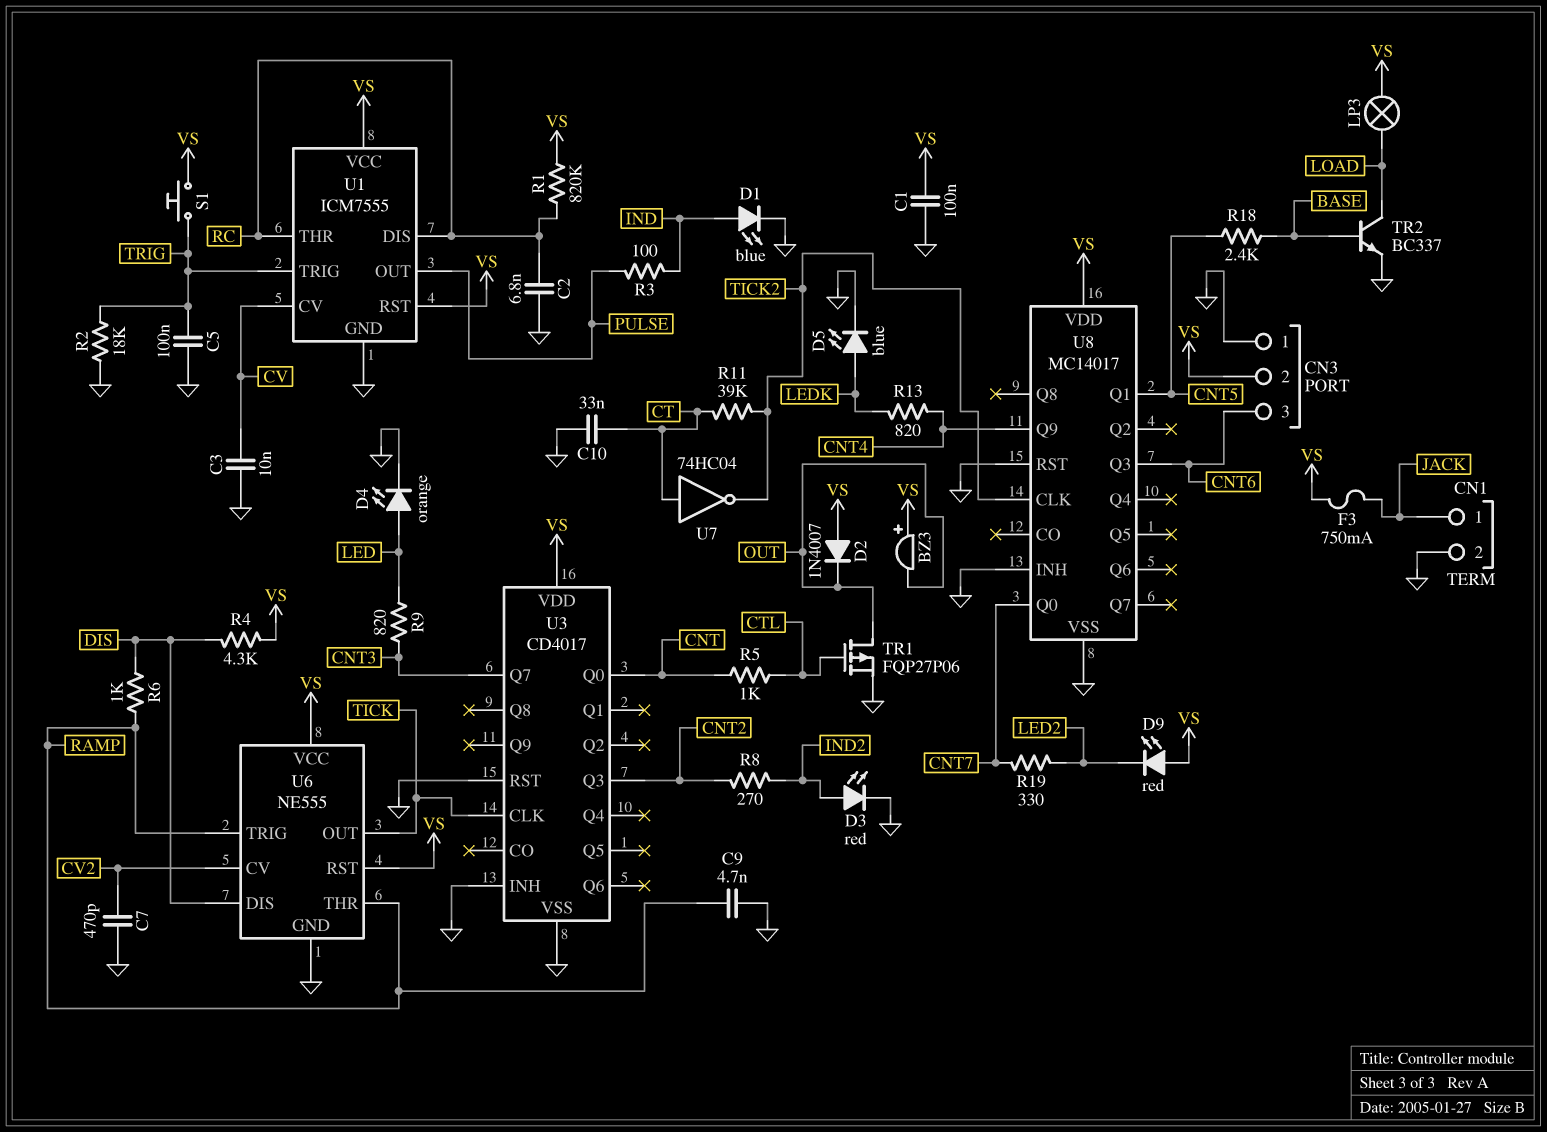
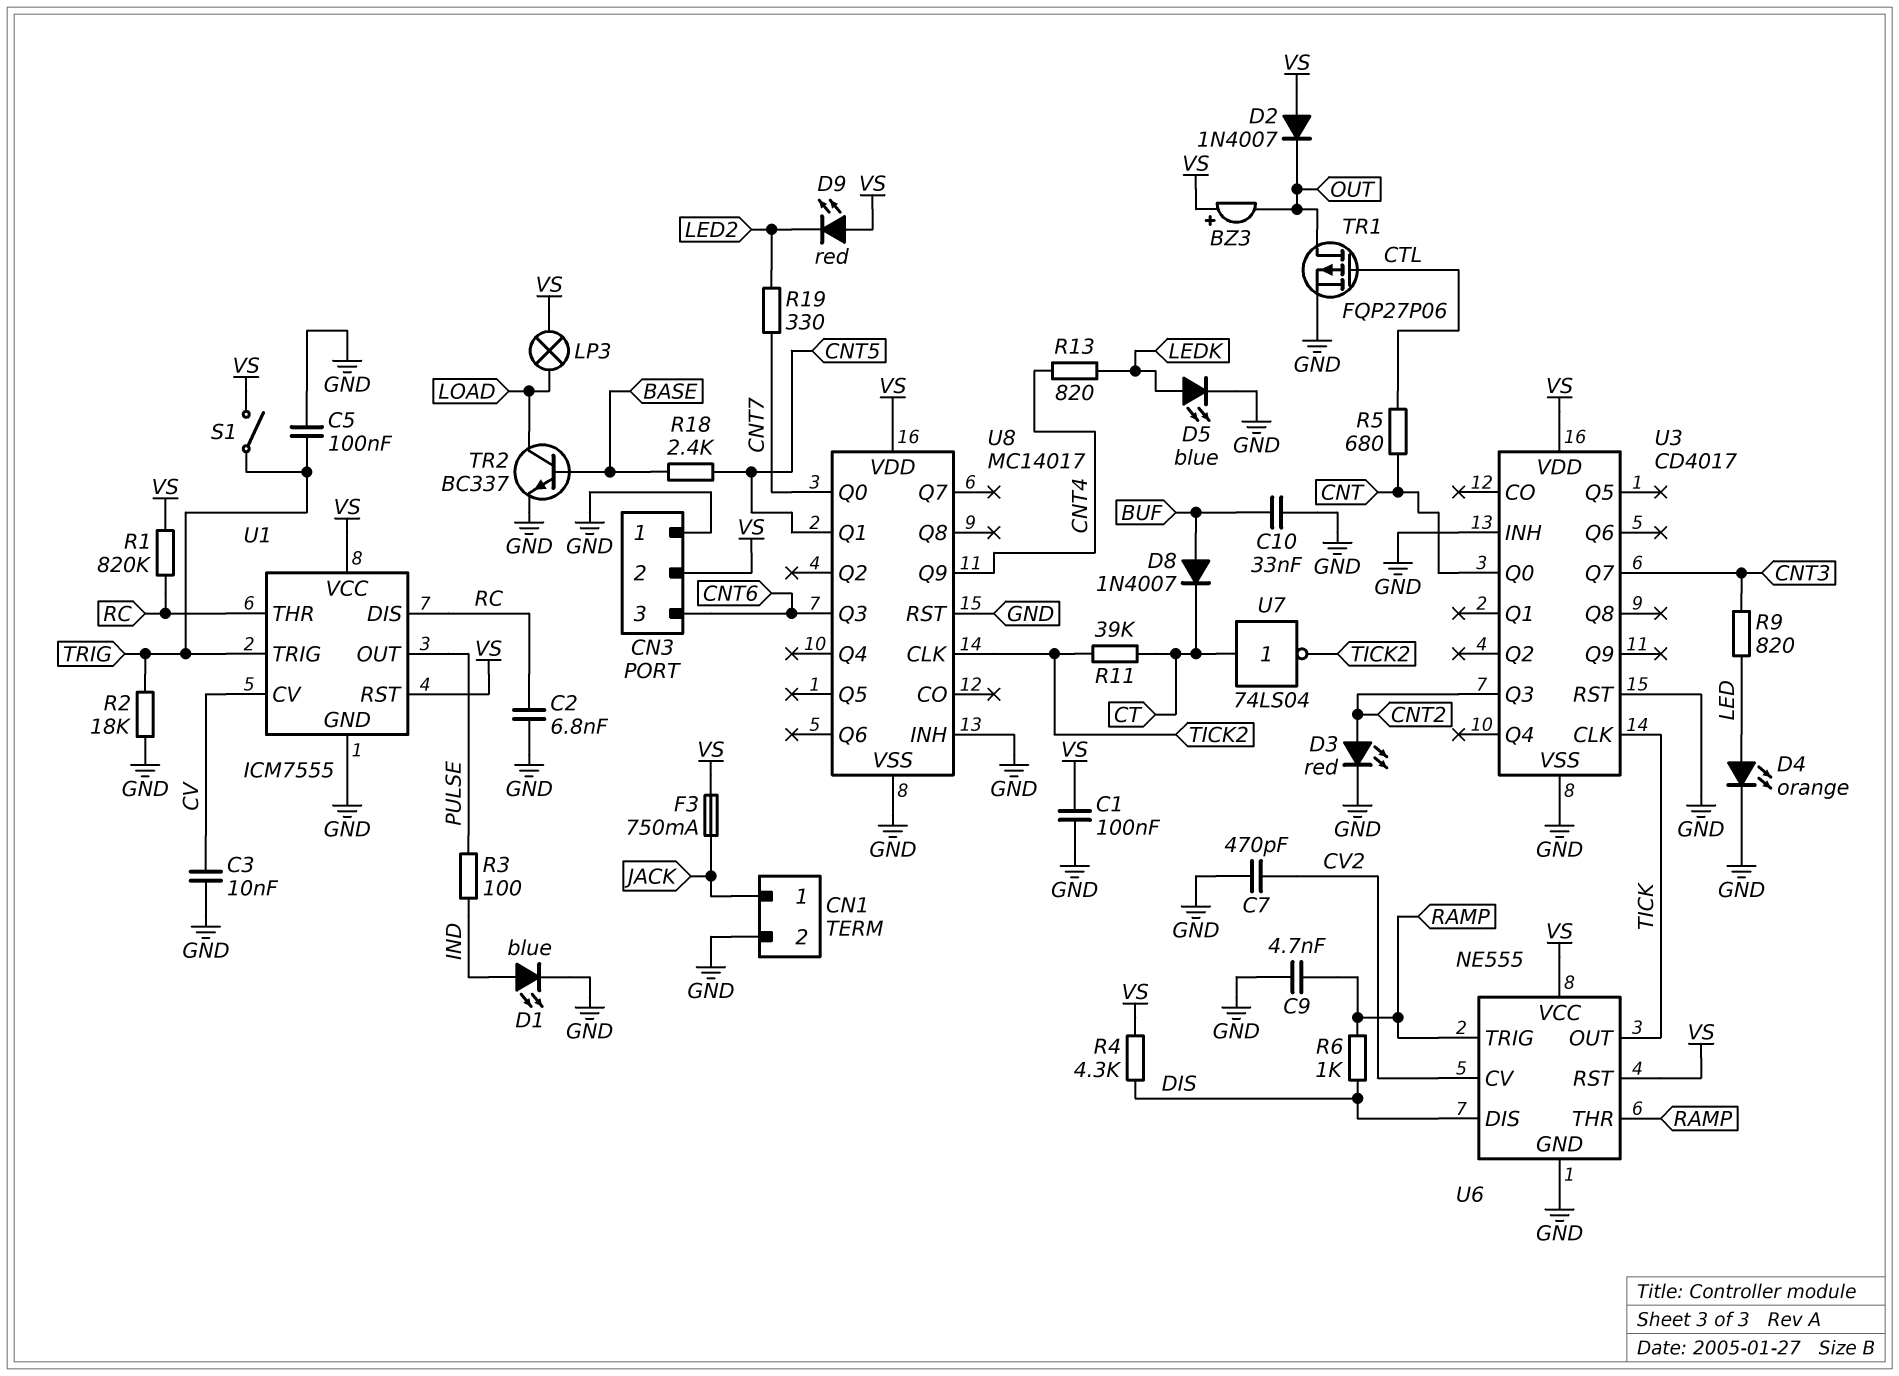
C10: 33nF (CT, GND) -> 33nF (BUF, GND)
D3: LED red (A IND2, K GND) -> LED red (A CNT2, K GND)
D8: none -> diode 1N4007 (A BUF, K CT)
R5: 1k (CNT, CTL) -> 680 (CNT, CTL)
R8: 270 (CNT2, IND2) -> none
S1: button (TRIG, VS) -> switch (TRIG, VS)
U7: NOT 74HC04 (in CT, out TICK2) -> NOT 74LS04 (in CT, out TICK2)

